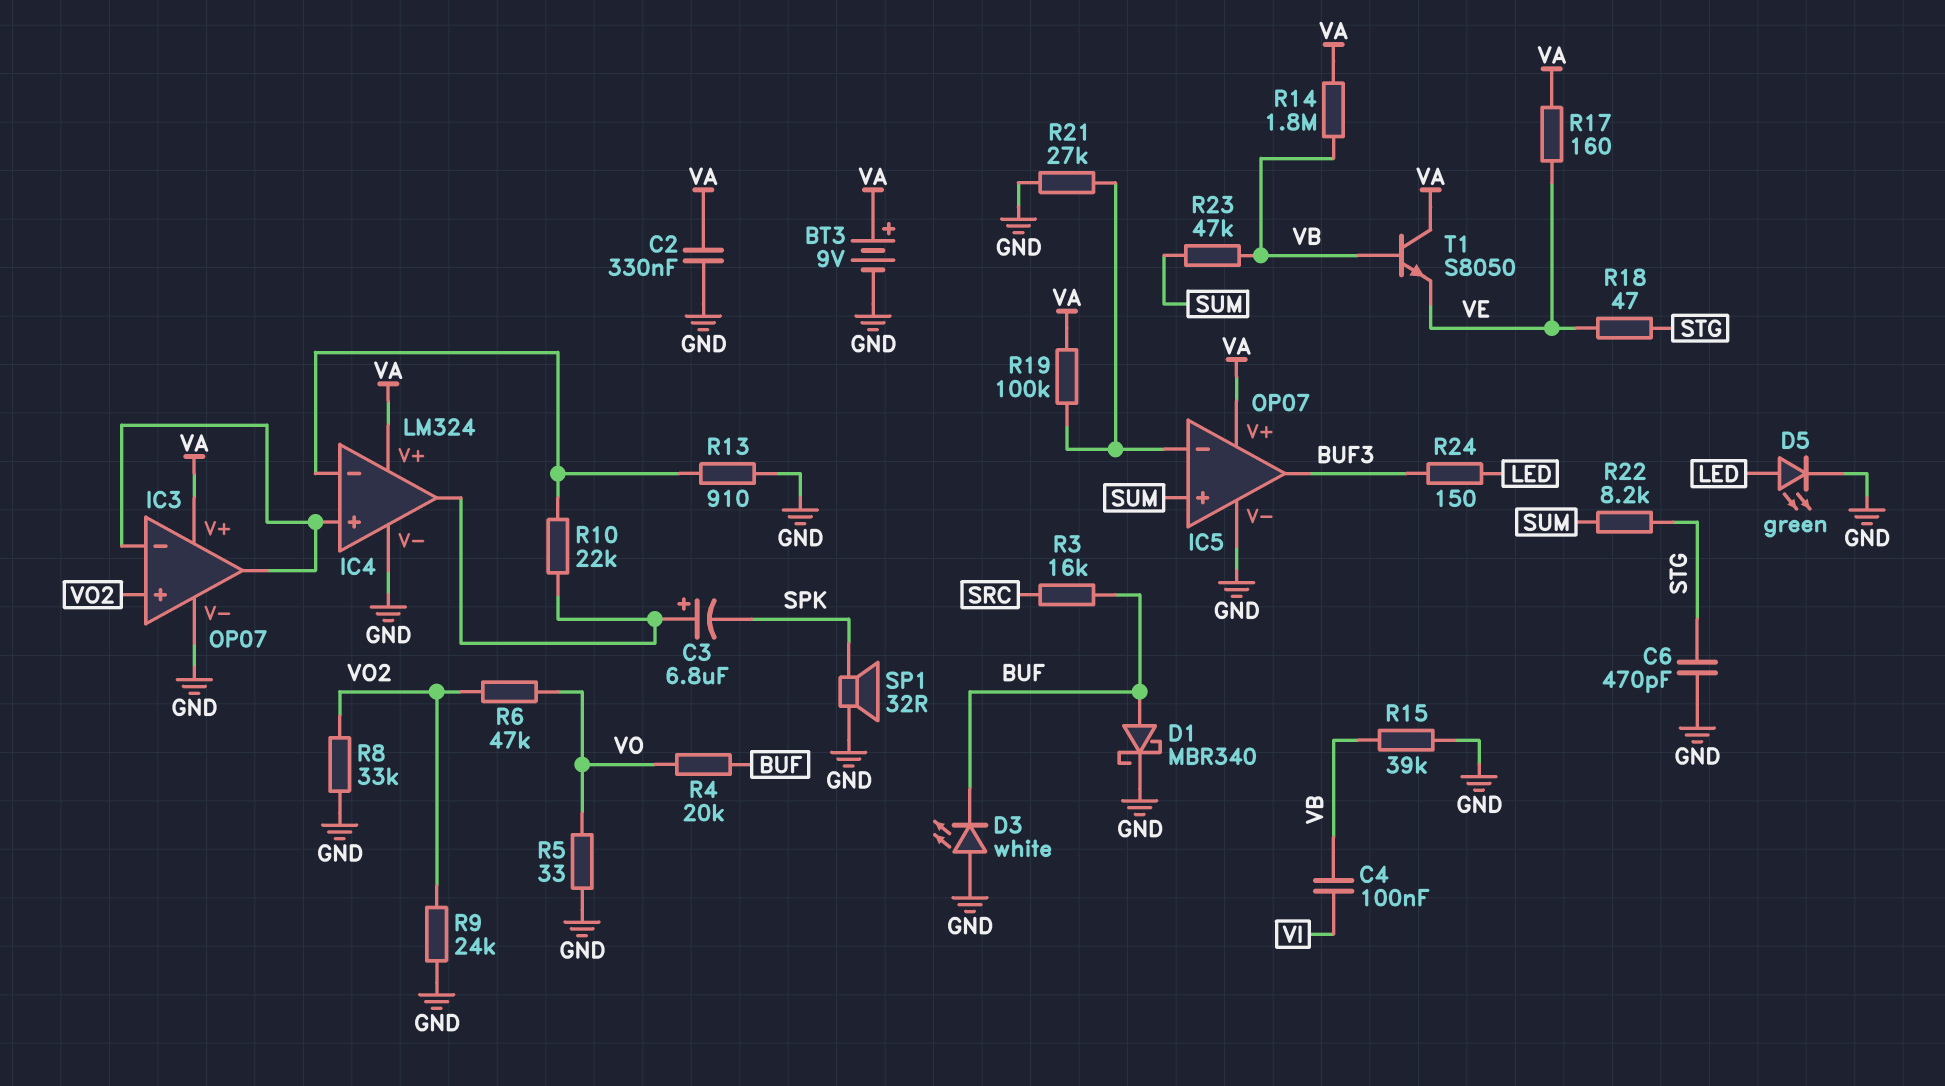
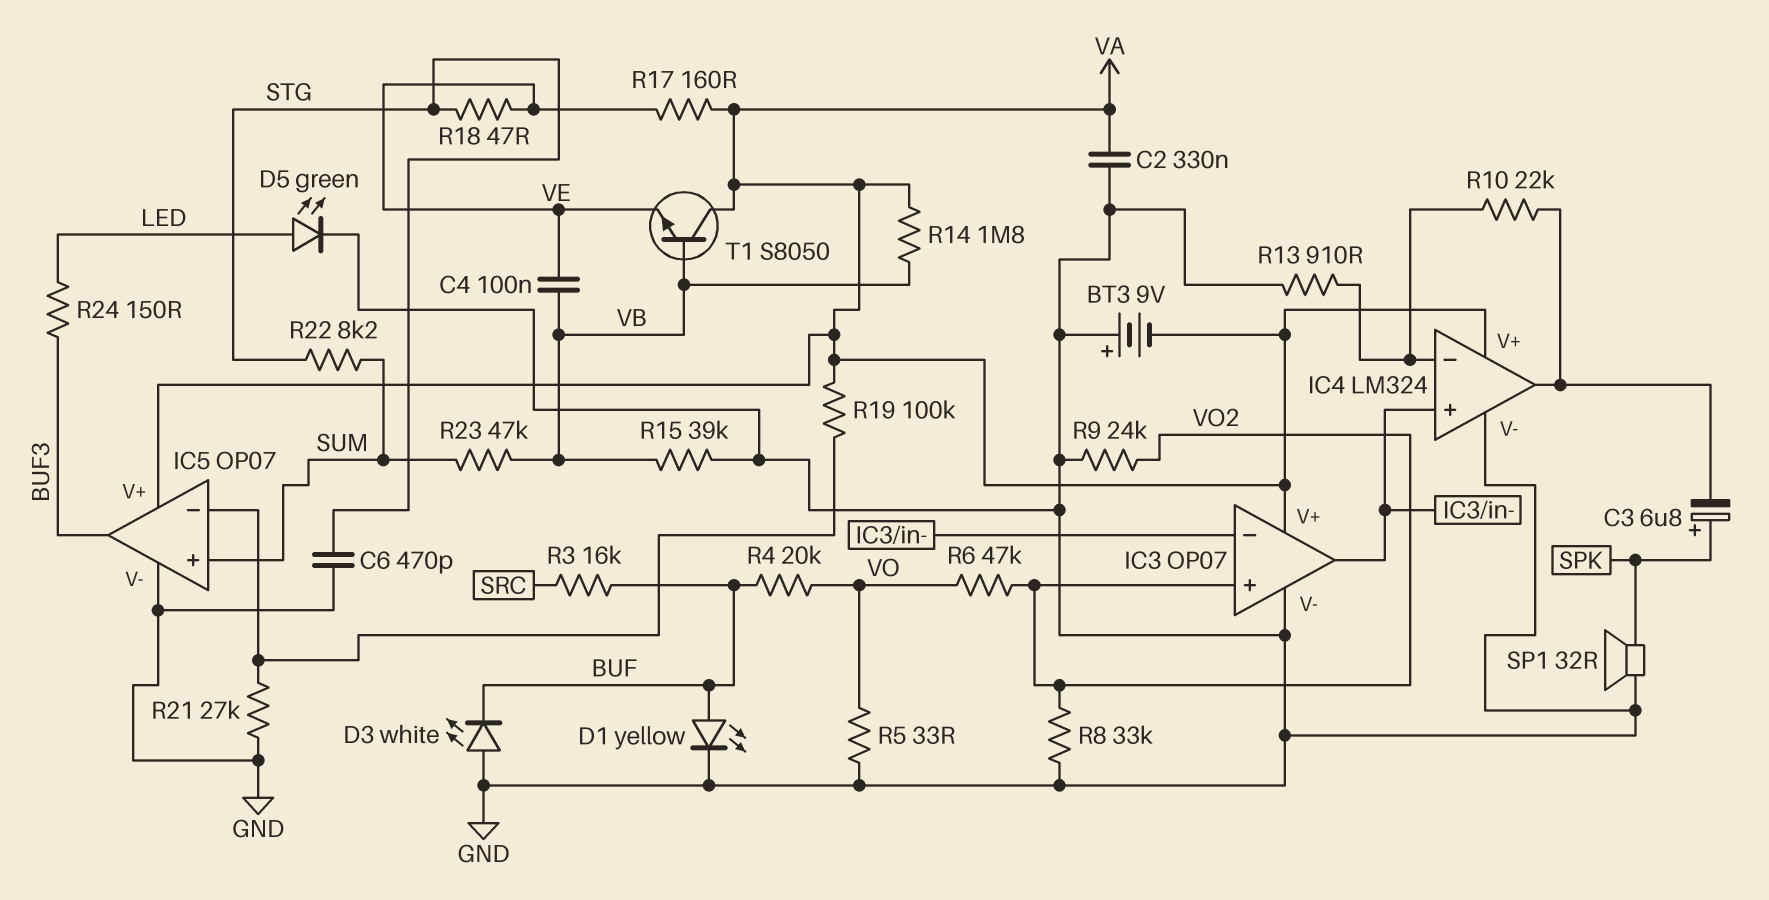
BT3: 9V (plus VA, minus GND) -> 9V (plus GND, minus VA)
C3: 6.8uF (plus IC4/out, minus SPK) -> 6.8uF (plus SPK, minus IC4/out)
C4: 100nF (VB, VI) -> 100nF (VB, VE)
D1: schottky MBR340 (A BUF, K GND) -> LED yellow (A BUF, K GND)

